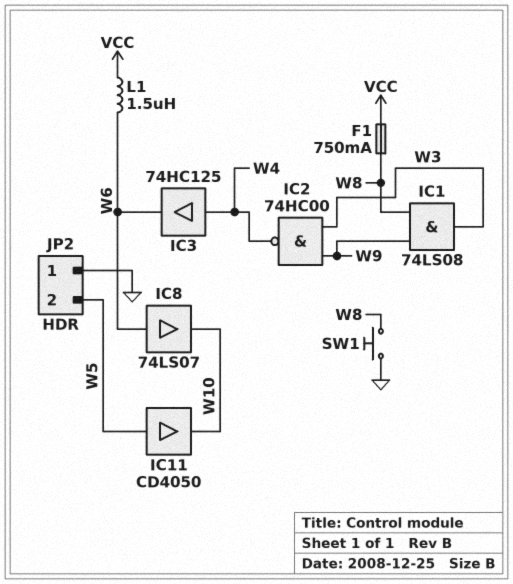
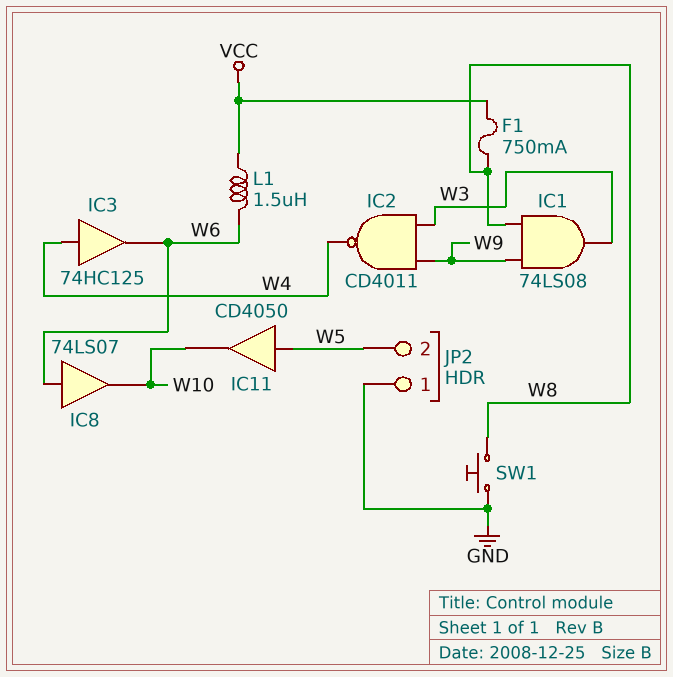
IC2: NAND 74HC00 (in W3, in W9, out W4) -> NAND CD4011 (in W3, in W9, out W4)

